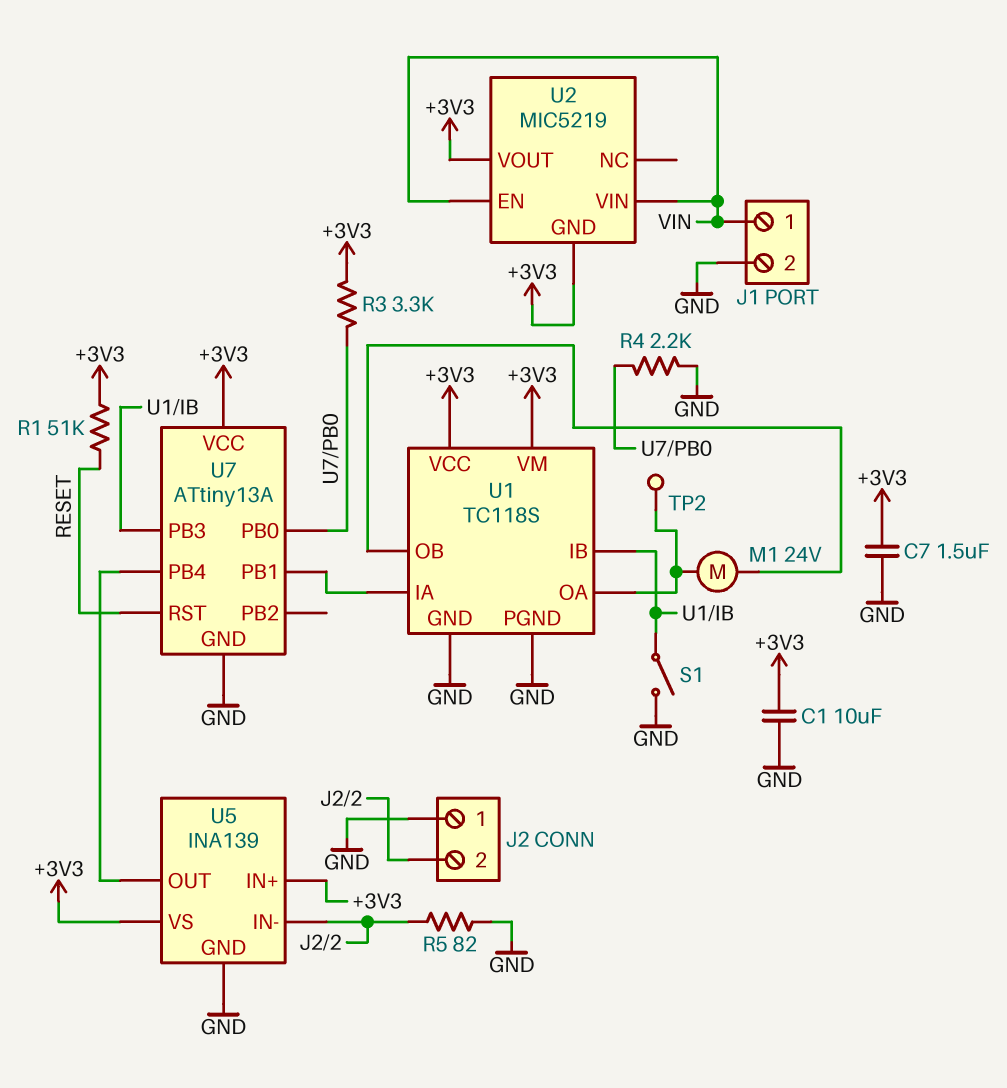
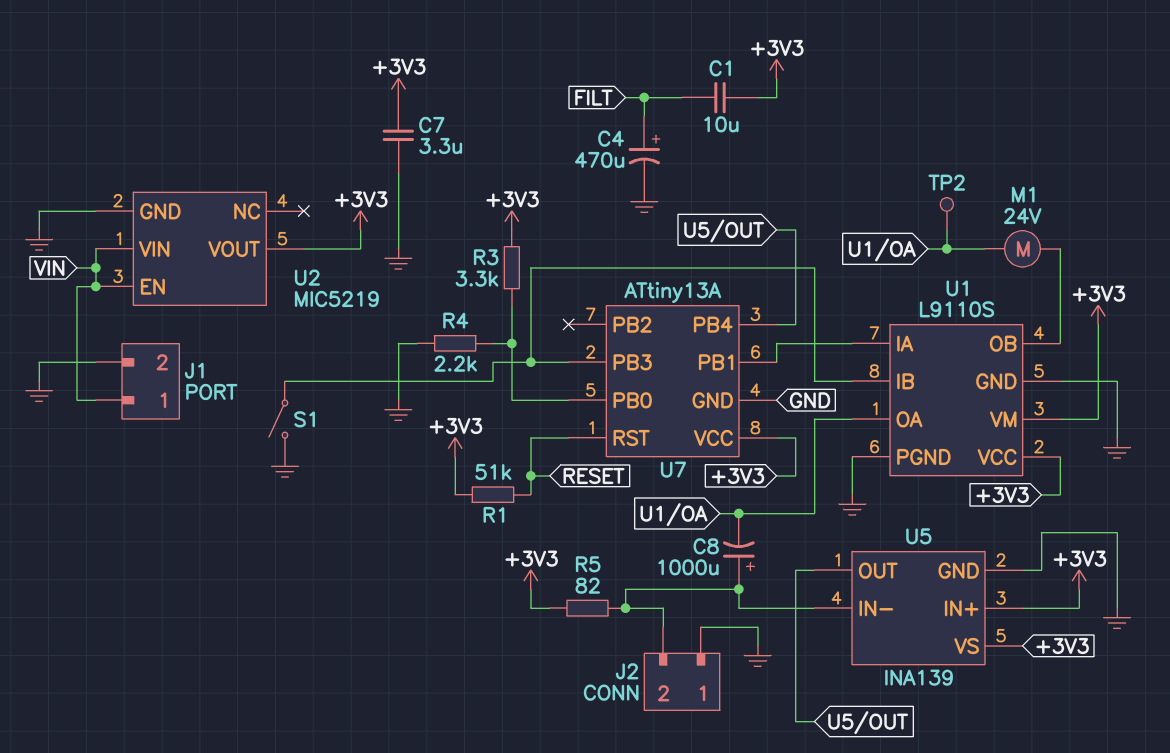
C1: 10uF (+3V3, GND) -> 10uF (+3V3, FILT)
C4: none -> 470uF (plus FILT, minus GND)
C7: 1.5uF (+3V3, GND) -> 3.3uF (+3V3, GND)
C8: none -> 1000uF (plus J2/2, minus U1/OA)
R5: 82 (GND, J2/2) -> 82 (+3V3, J2/2)
U1: TC118S -> L9110S
U2 pin GND: +3V3 -> GND

